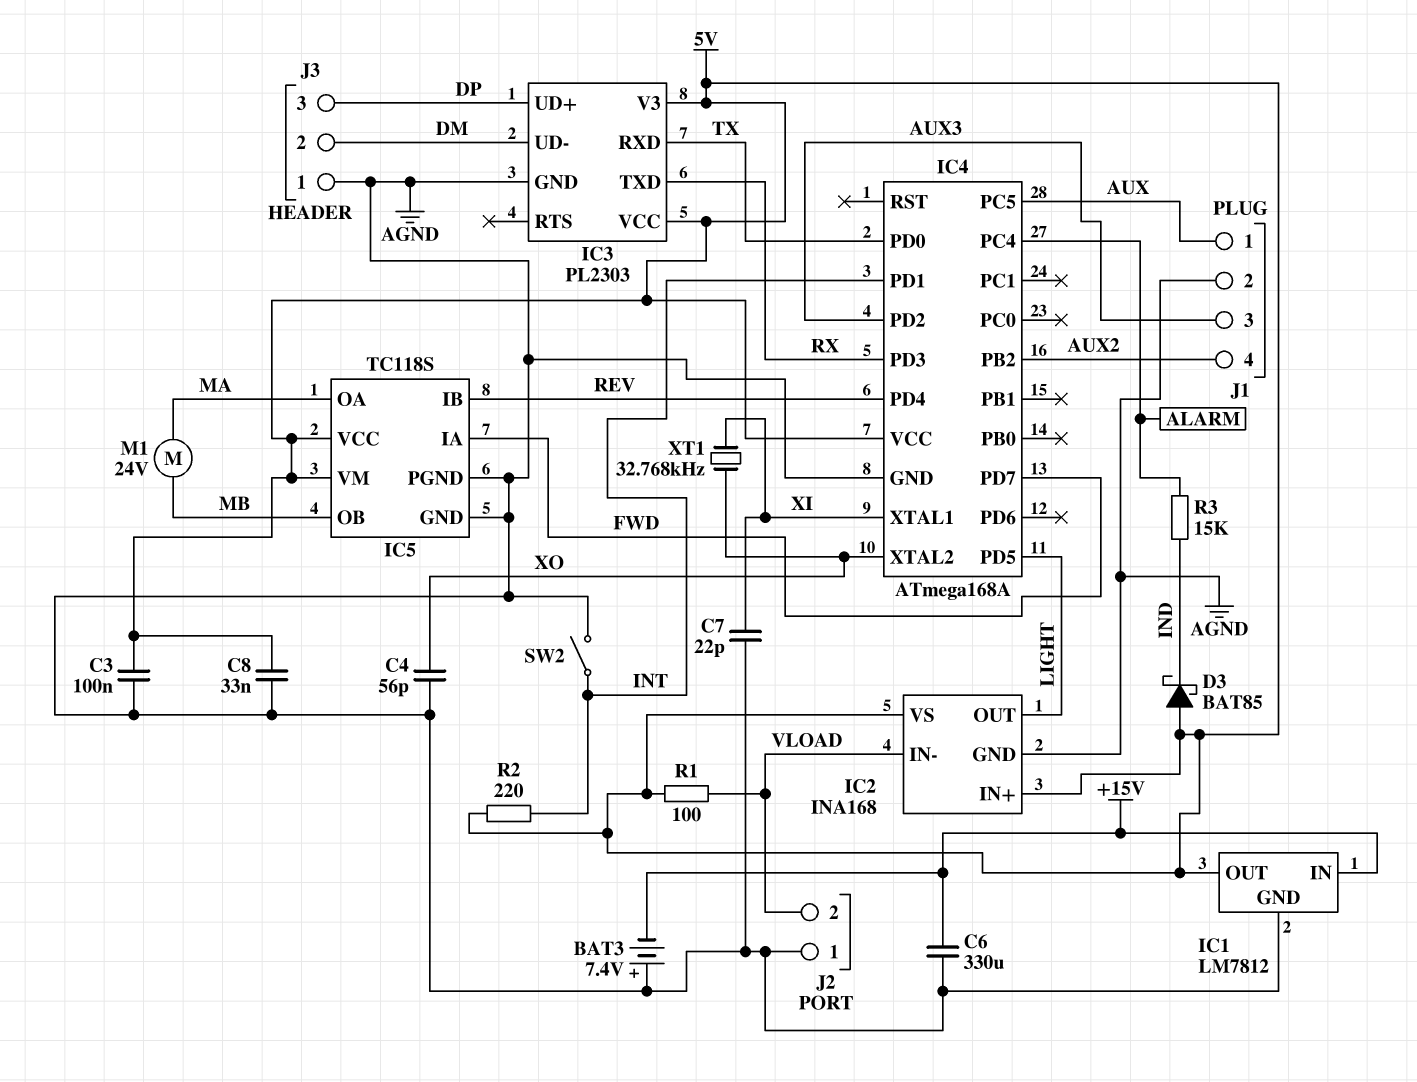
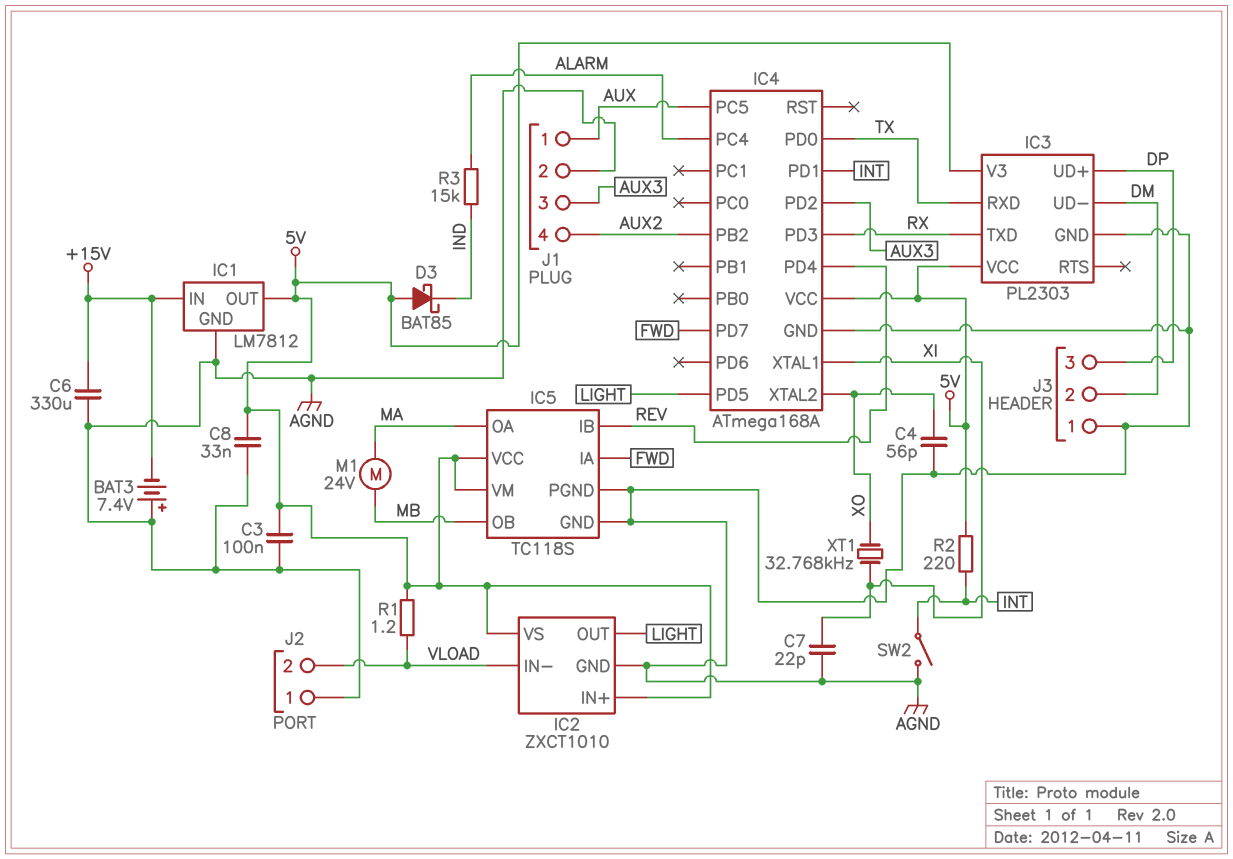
IC2: INA168 -> ZXCT1010
R1: 100 (5V, VLOAD) -> 1.2 (5V, VLOAD)

